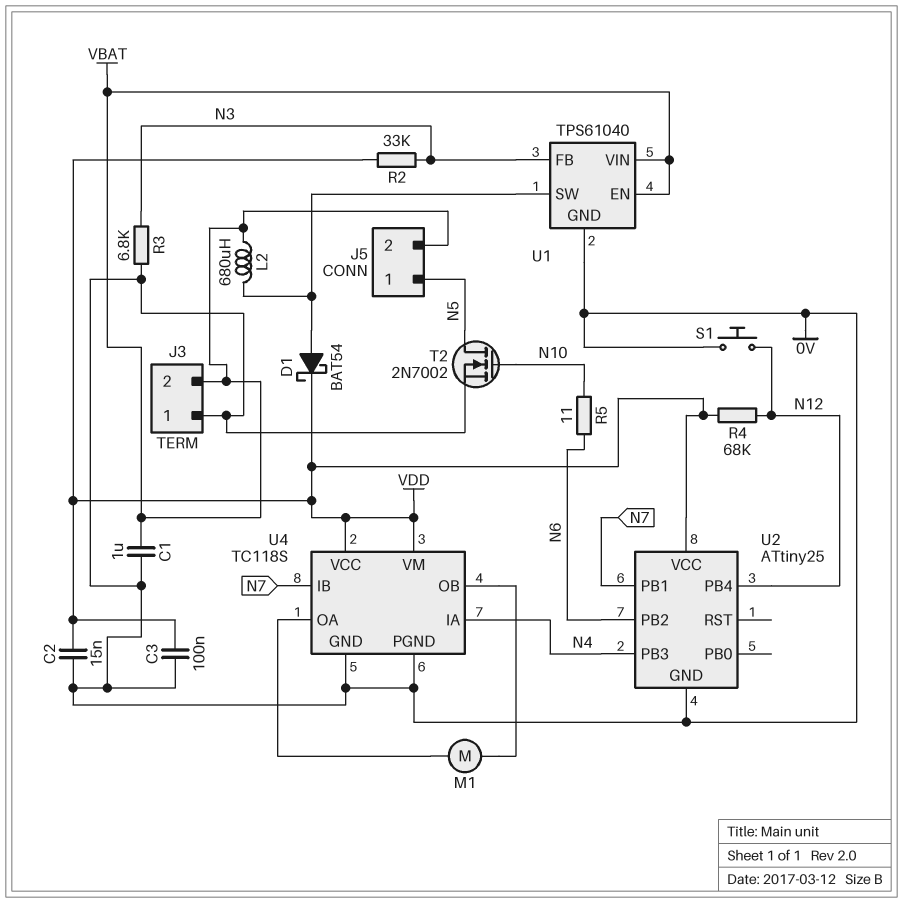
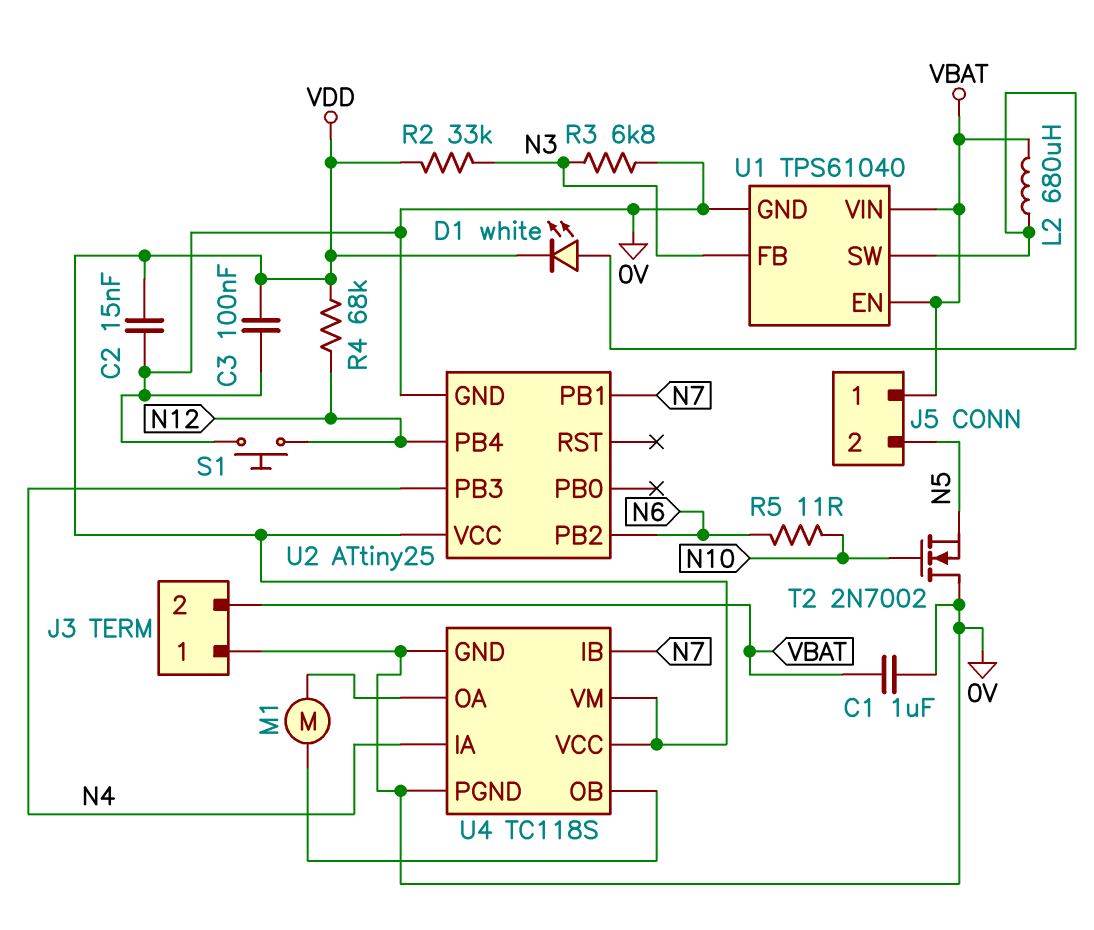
D1: schottky BAT54 (A U1/SW, K VDD) -> LED white (A U1/SW, K VDD)
J5 pin 1: N5 -> VBAT
J5 pin 2: VBAT -> N5
T2: NMOS 2N7002 (G N10, D N5, S 0V) -> NMOS 2N7002 (G N10, D 0V, S N5)

